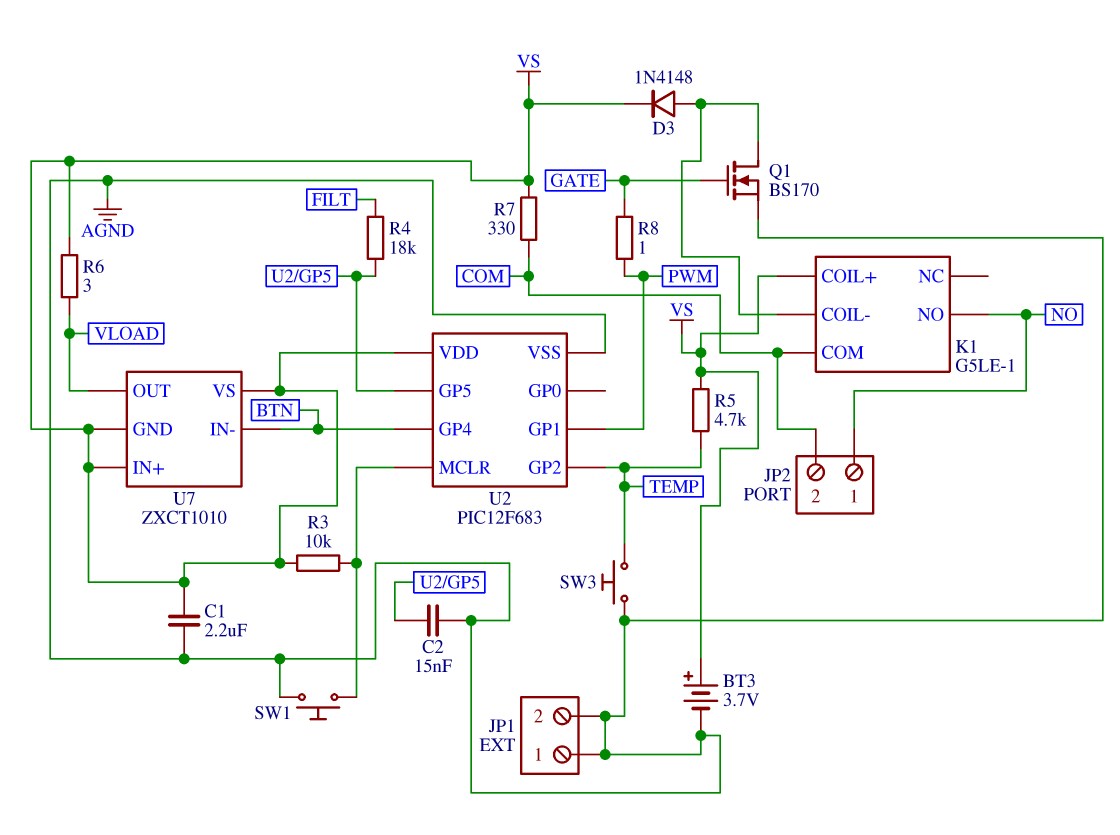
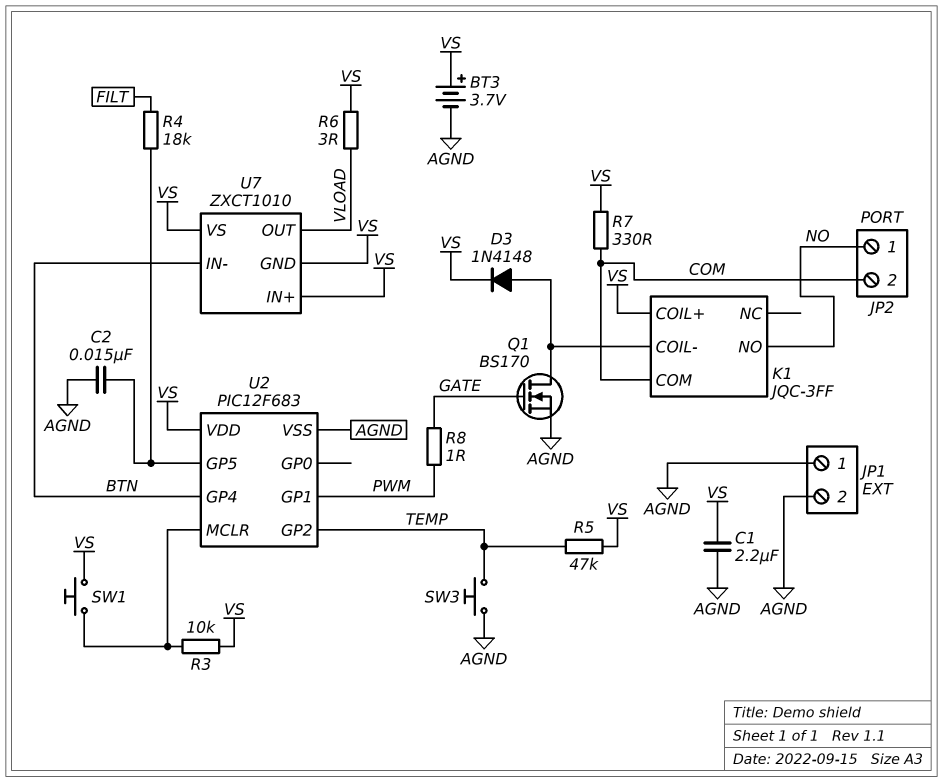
K1: G5LE-1 -> JQC-3FF
R5: 4.7k (TEMP, VS) -> 47k (TEMP, VS)
SW1: button (AGND, U2/MCLR) -> button (U2/MCLR, VS)

